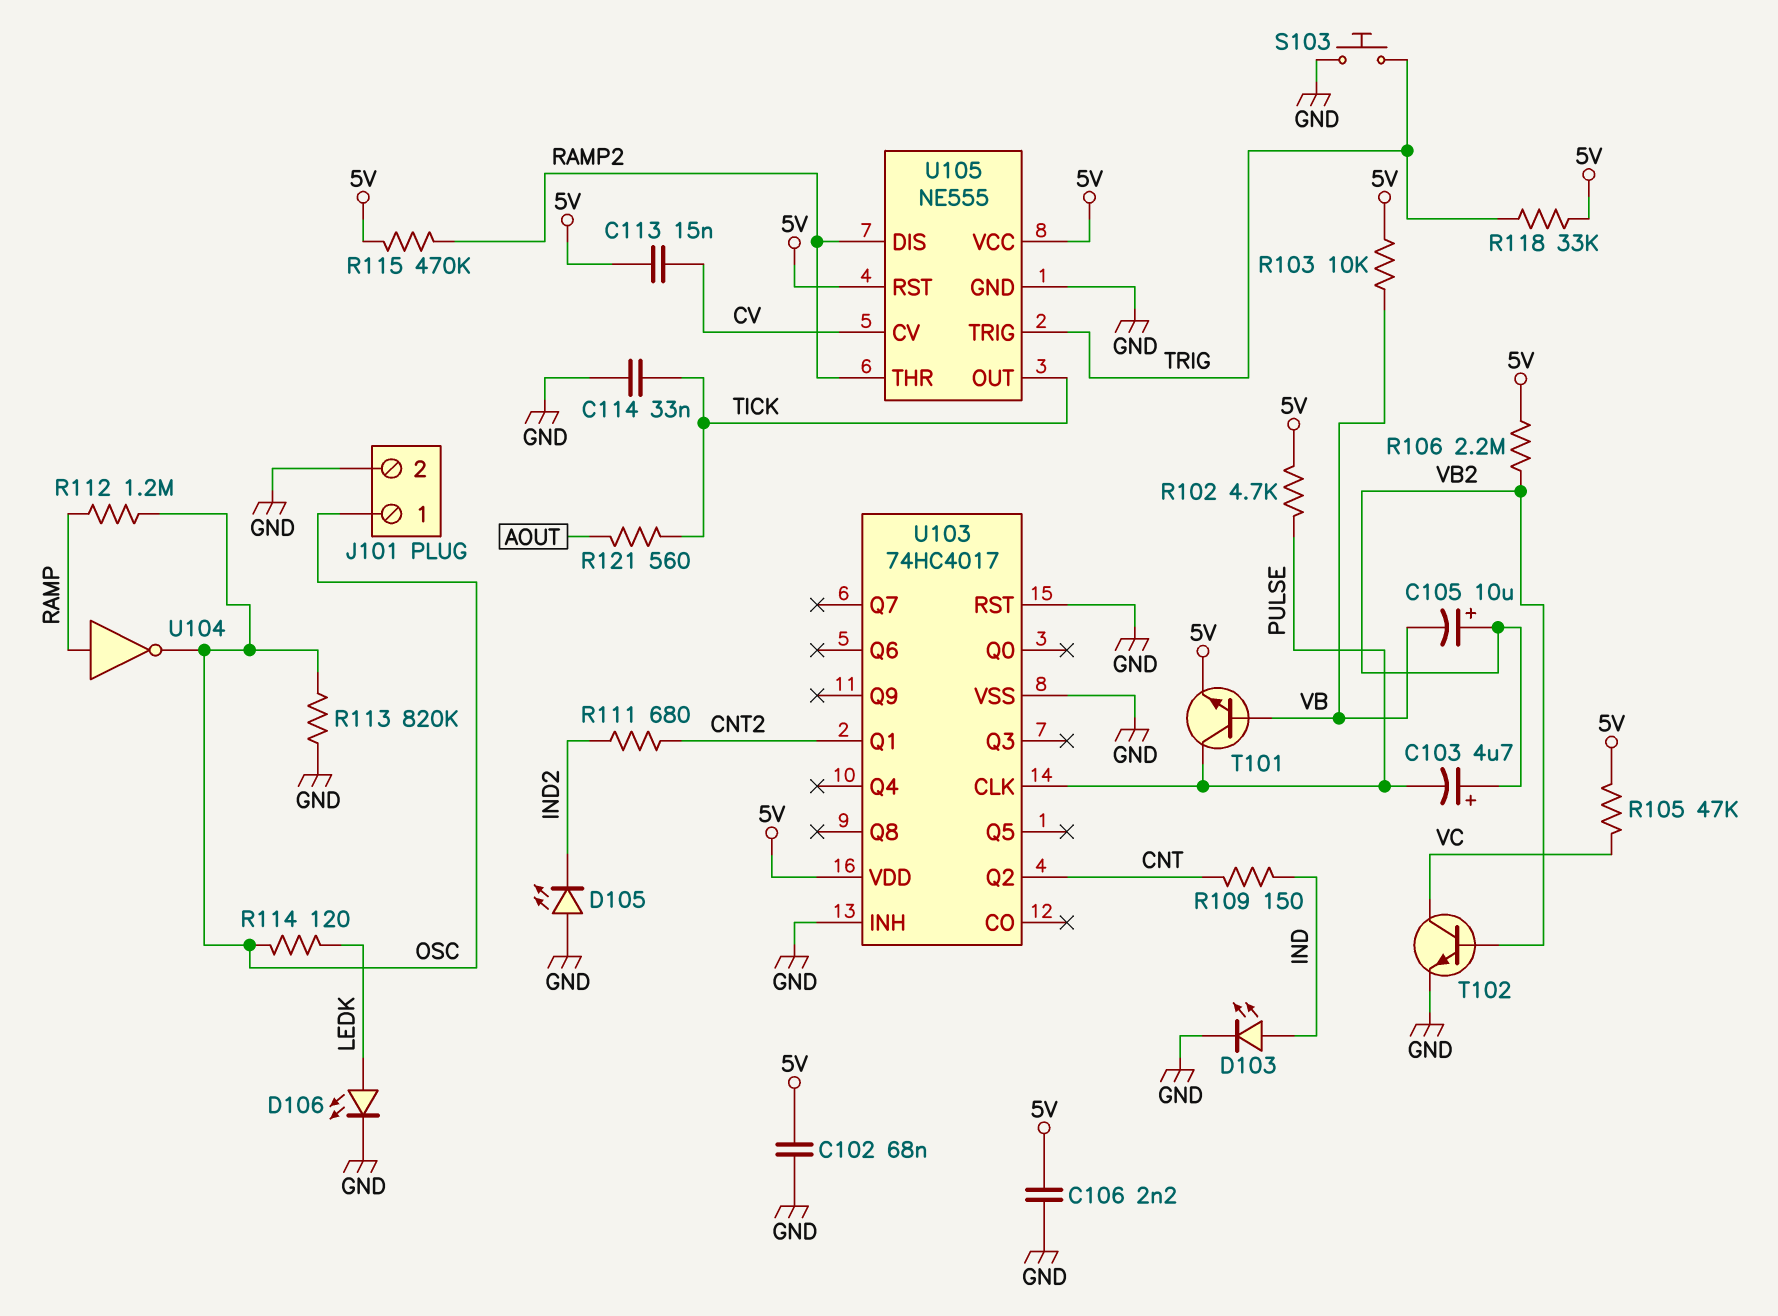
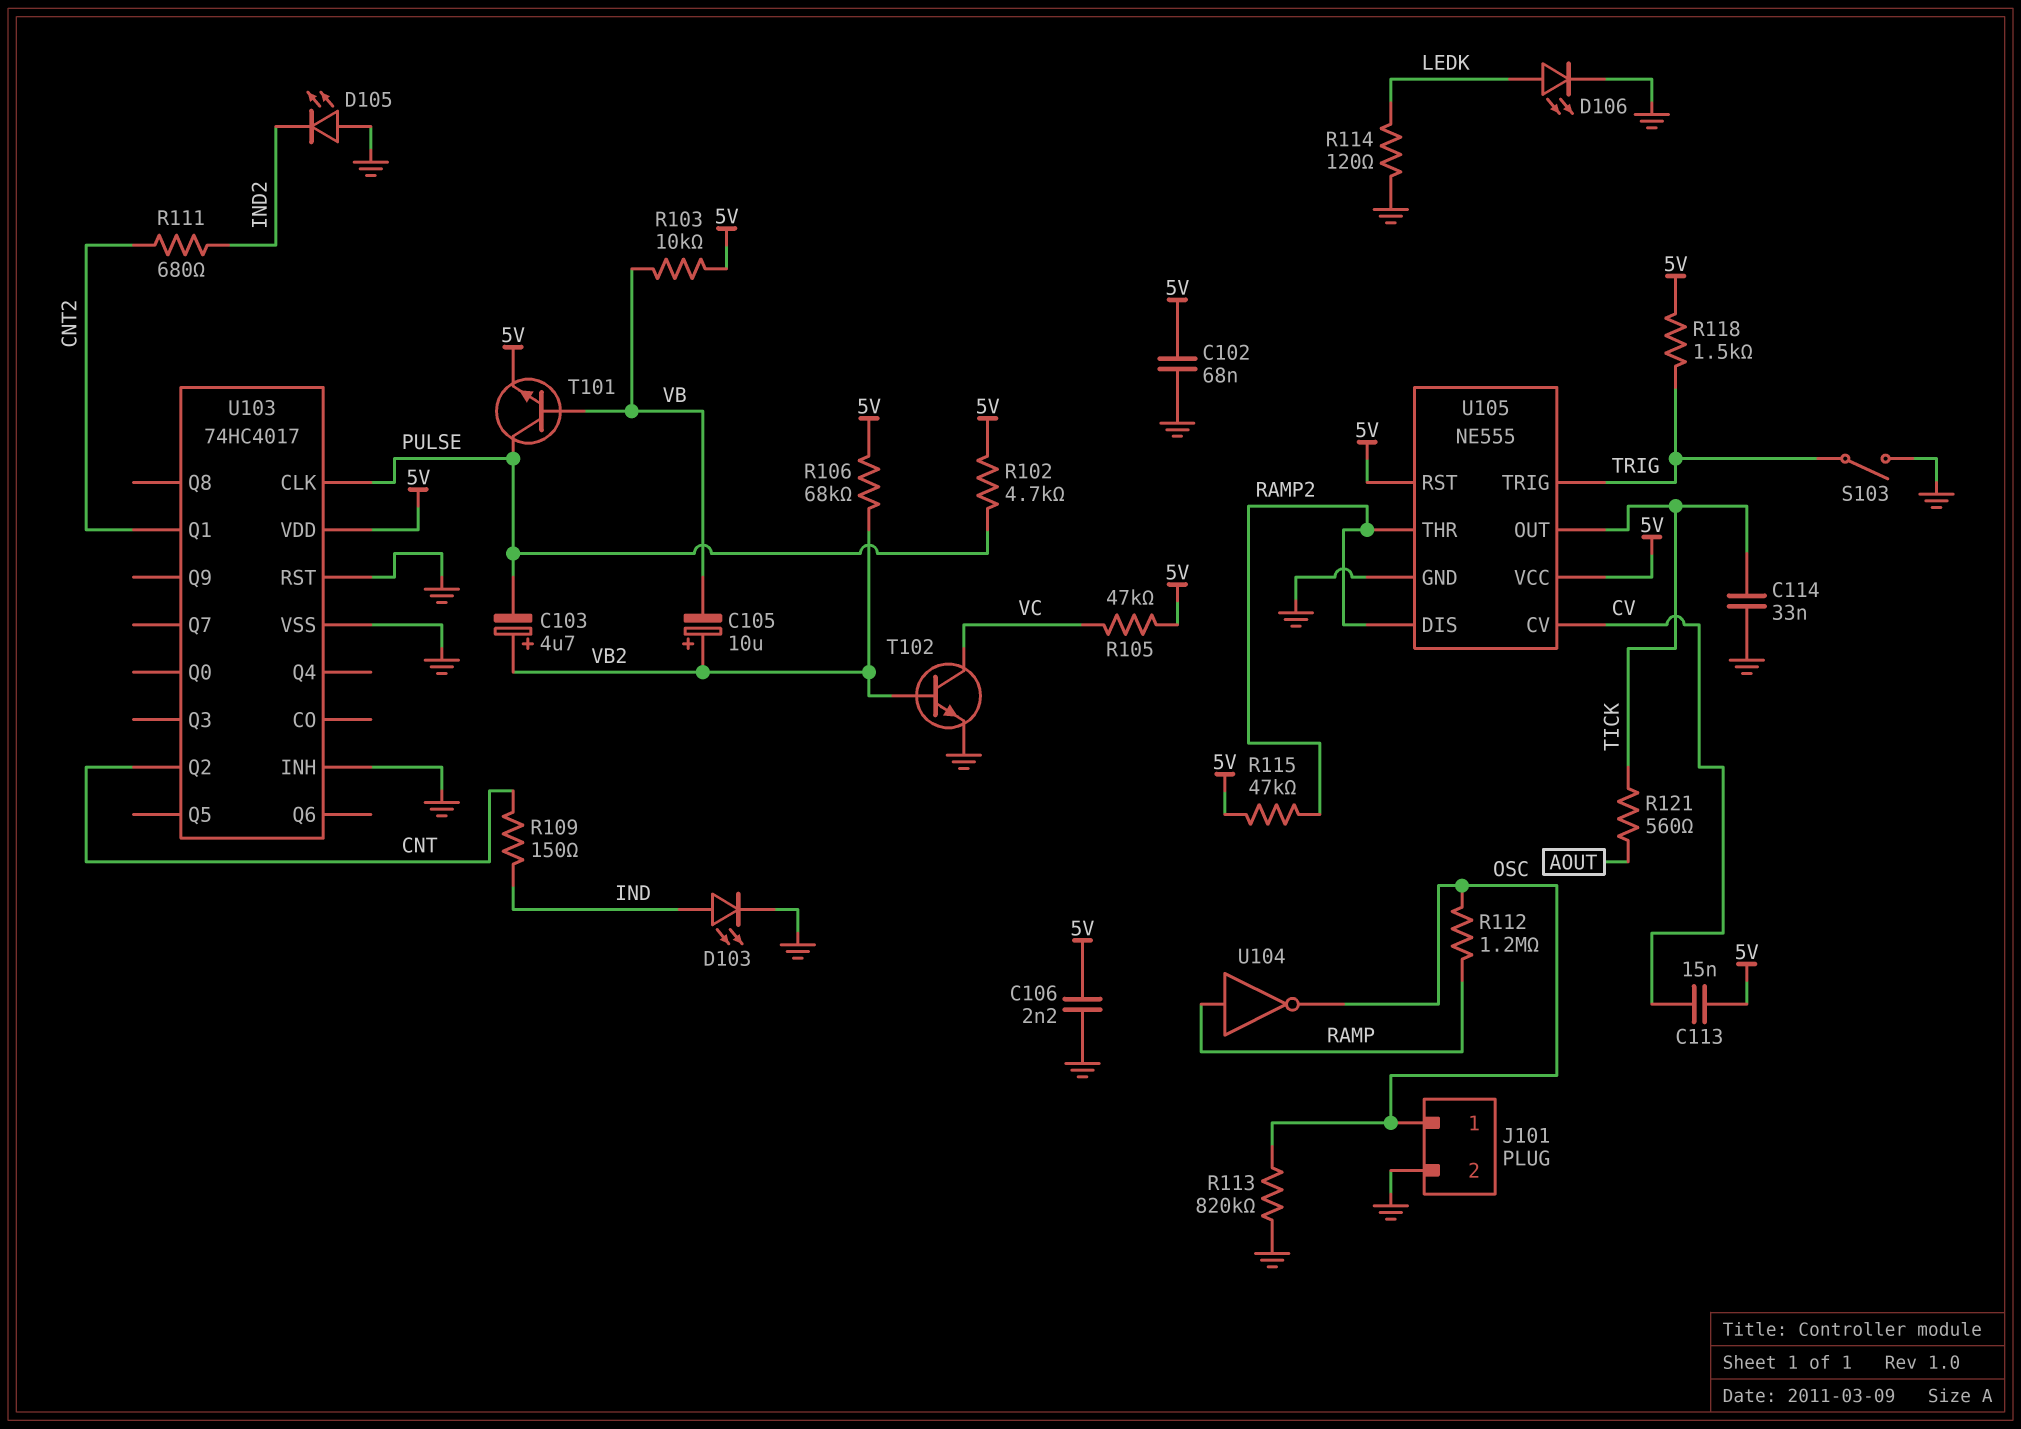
R106: 2.2M (5V, VB2) -> 68k (5V, VB2)
R114: 120 (LEDK, OSC) -> 120 (GND, LEDK)
R115: 470k (5V, RAMP2) -> 47k (5V, RAMP2)
R118: 33k (5V, TRIG) -> 1.5k (5V, TRIG)
S103: button (GND, TRIG) -> switch (GND, TRIG)

